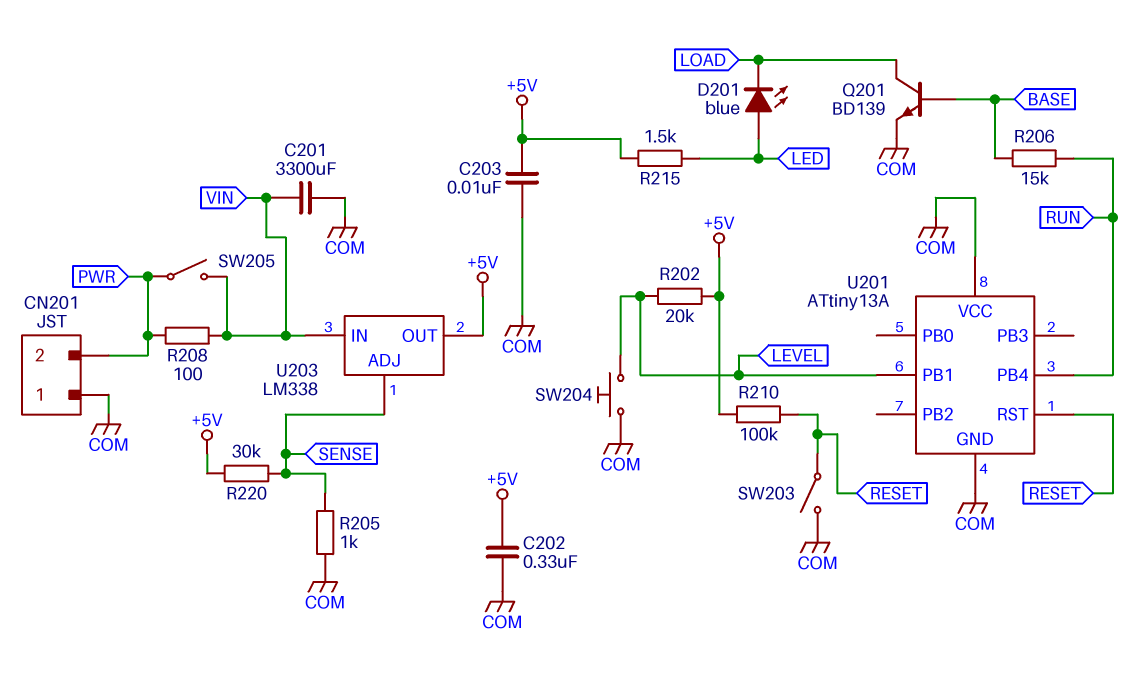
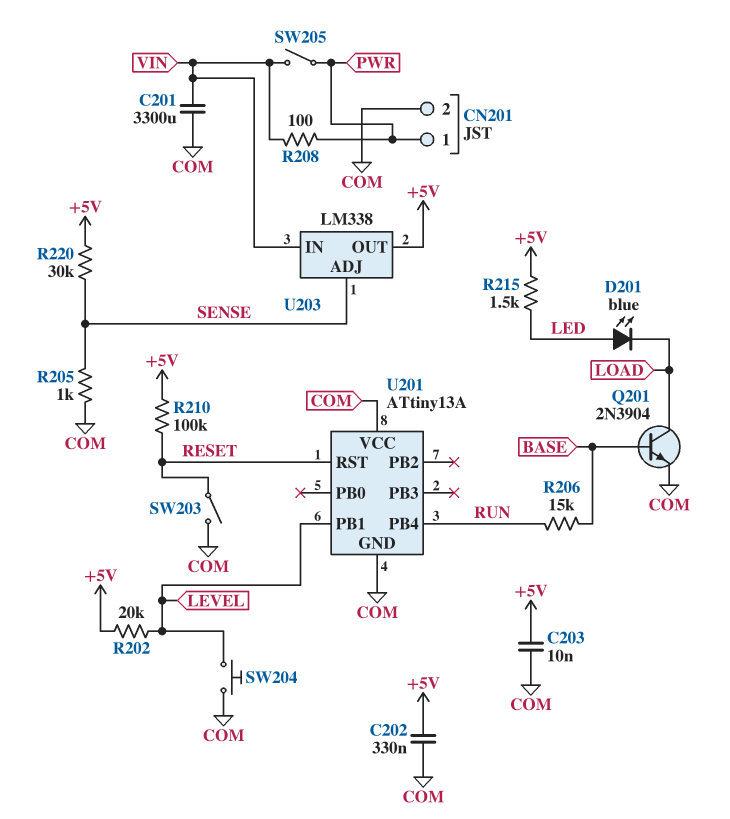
CN201 pin 1: COM -> PWR
CN201 pin 2: PWR -> COM
Q201: NPN BD139 (B BASE, C LOAD, E COM) -> NPN 2N3904 (B BASE, C LOAD, E COM)

